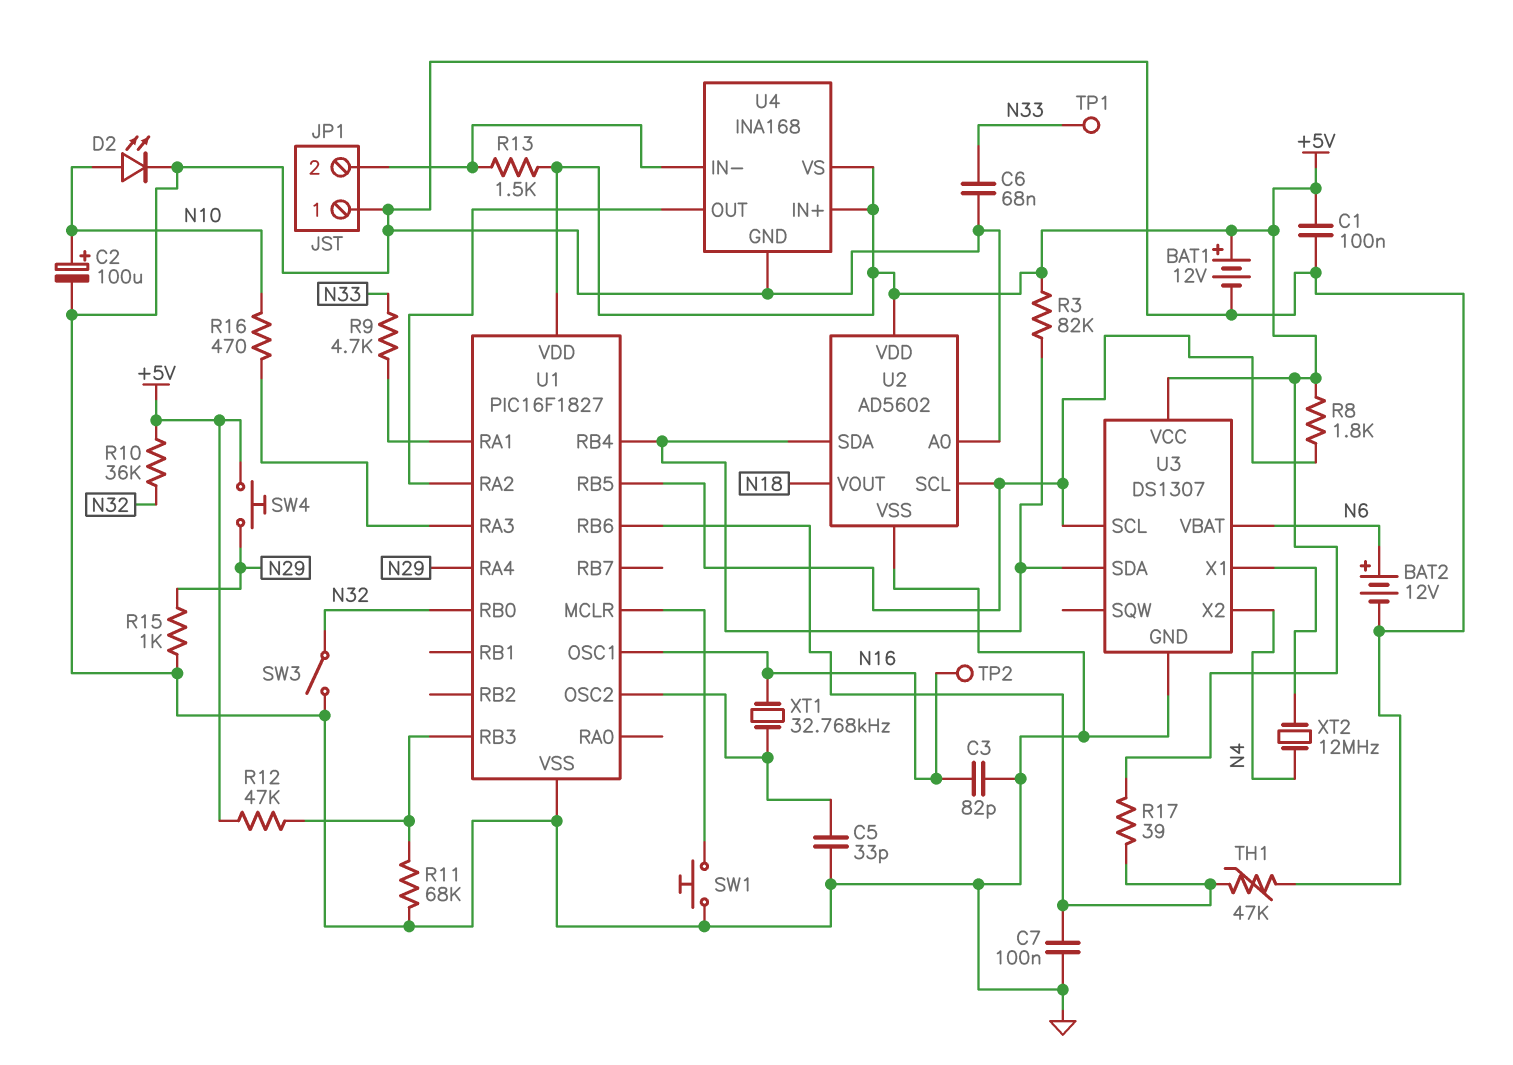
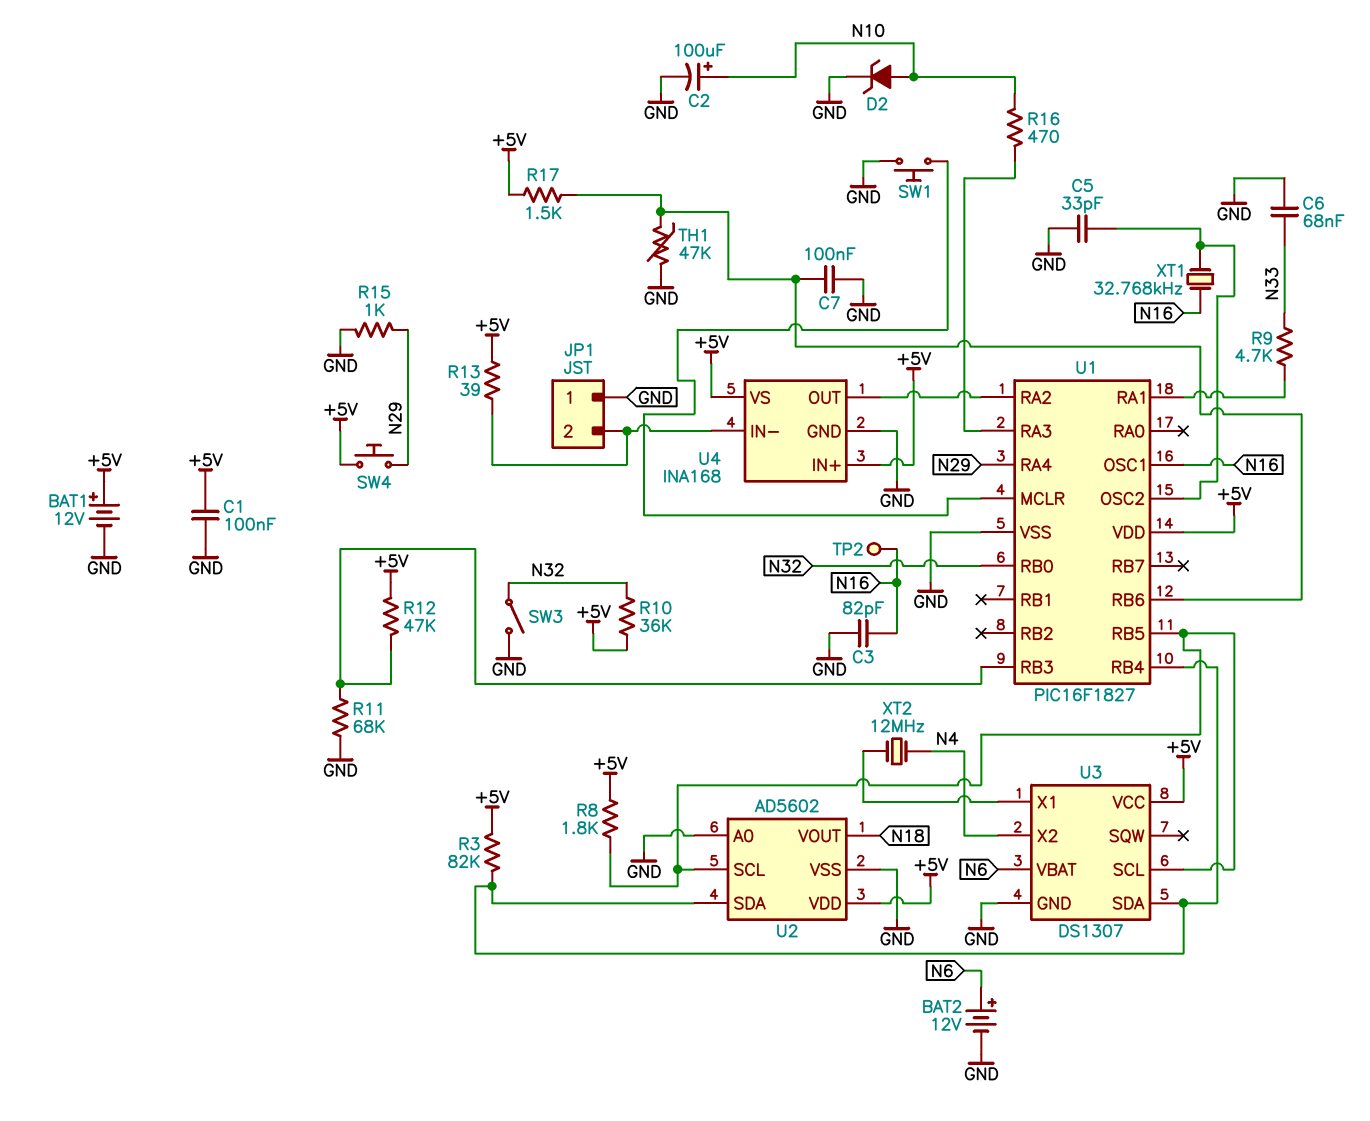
D2: LED (A N10, K GND) -> zener (A N10, K GND)
R13: 1.5k (+5V, JP1/2) -> 39 (+5V, JP1/2)
R17: 39 (+5V, U1/RB6) -> 1.5k (+5V, U1/RB6)
TP1: test point (N33) -> none

